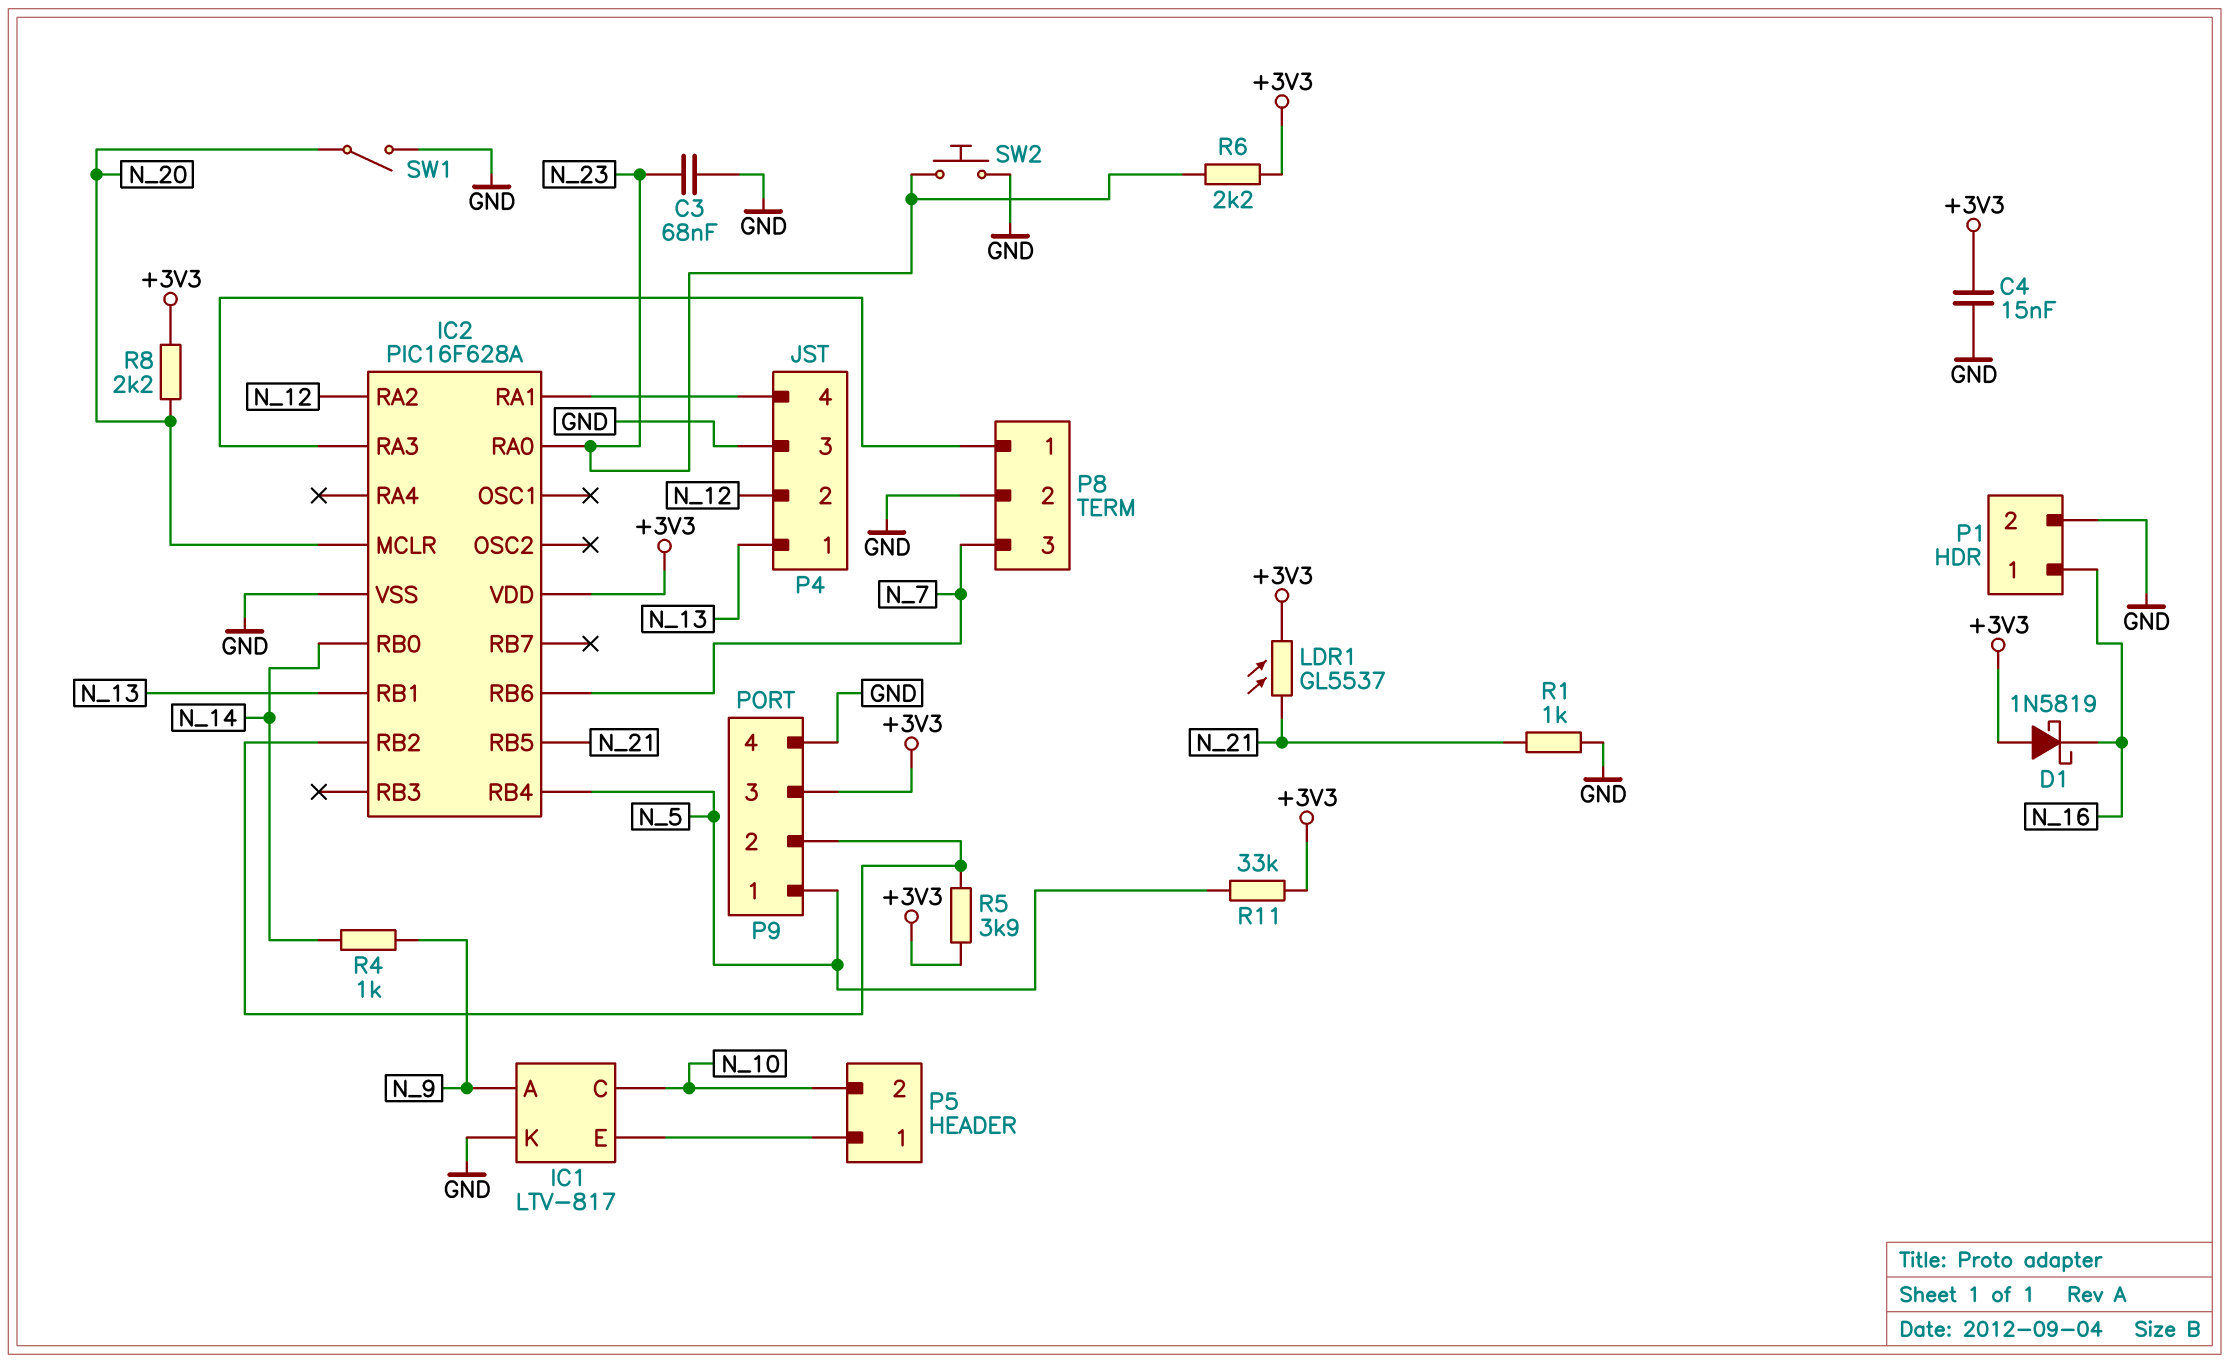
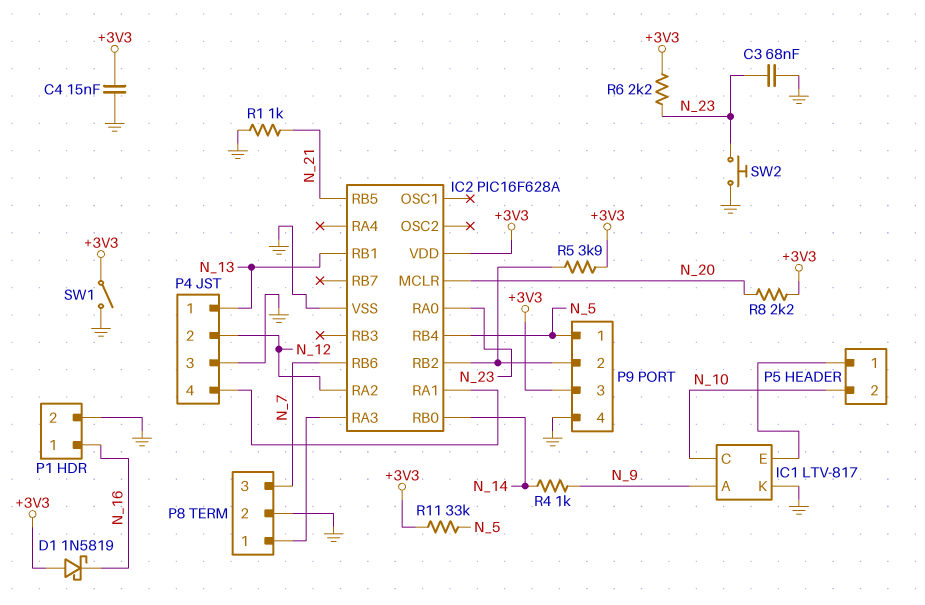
LDR1: GL5537 (+3V3, N_21) -> none
SW1: switch (GND, N_20) -> switch (+3V3, GND)

